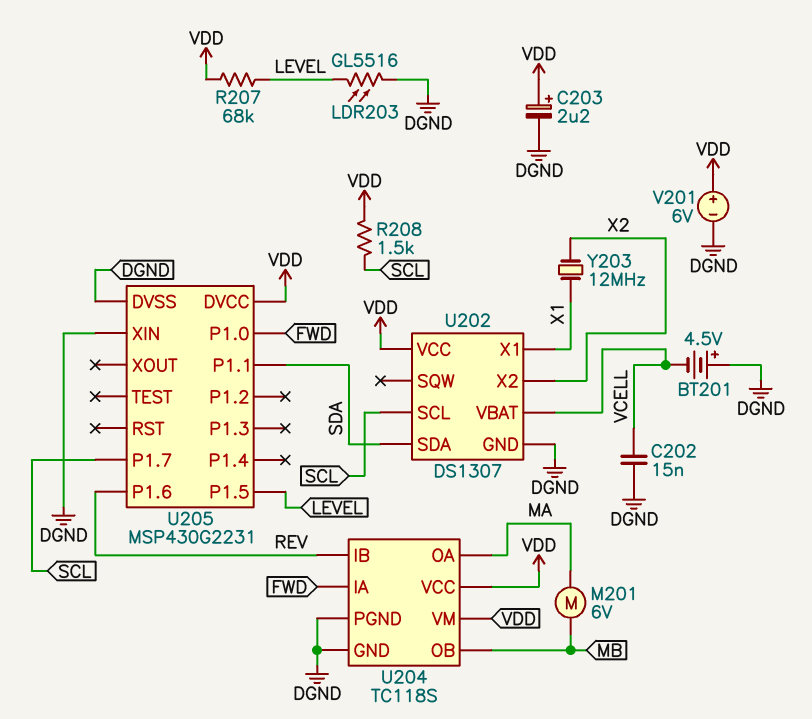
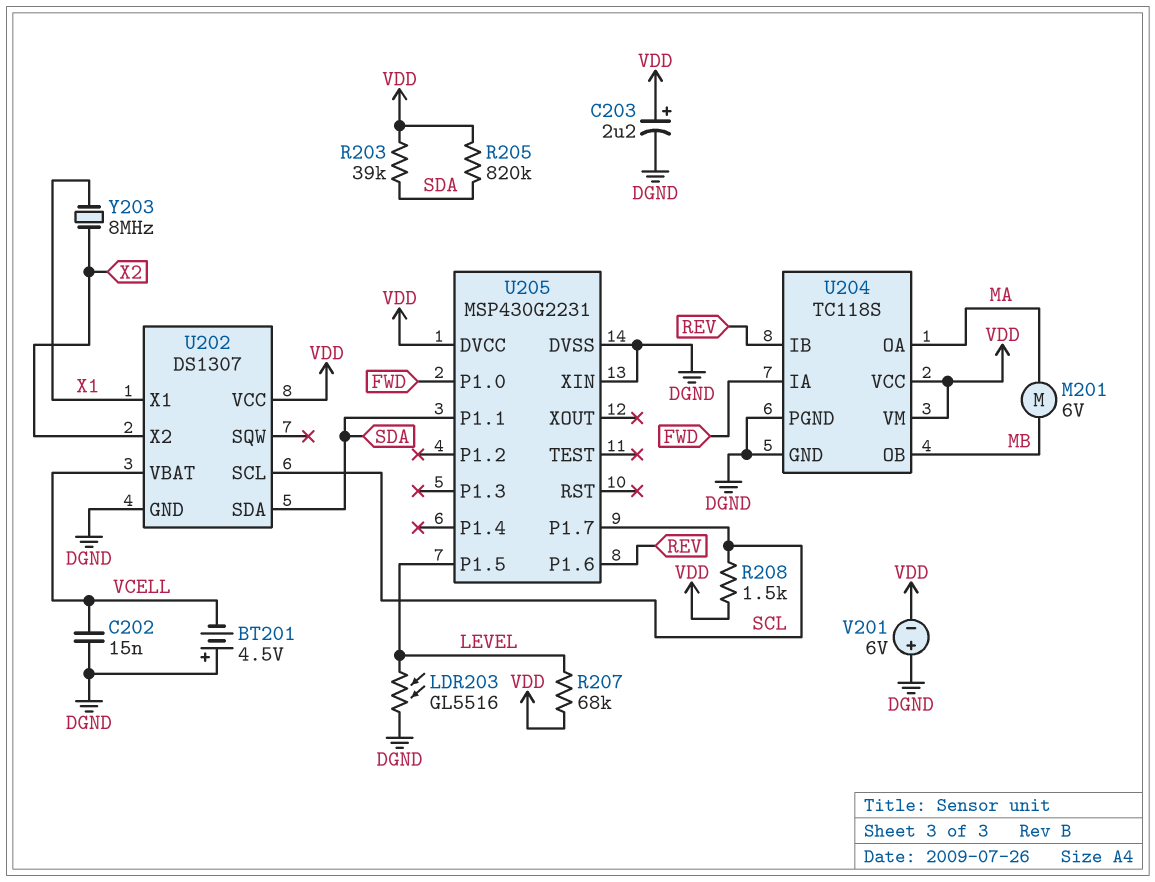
R203: none -> 39k (SDA, VDD)
R205: none -> 820k (SDA, VDD)
V201: 6V (plus VDD, minus DGND) -> 6V (plus DGND, minus VDD)
Y203: 12MHz (X1, X2) -> 8MHz (X1, X2)

